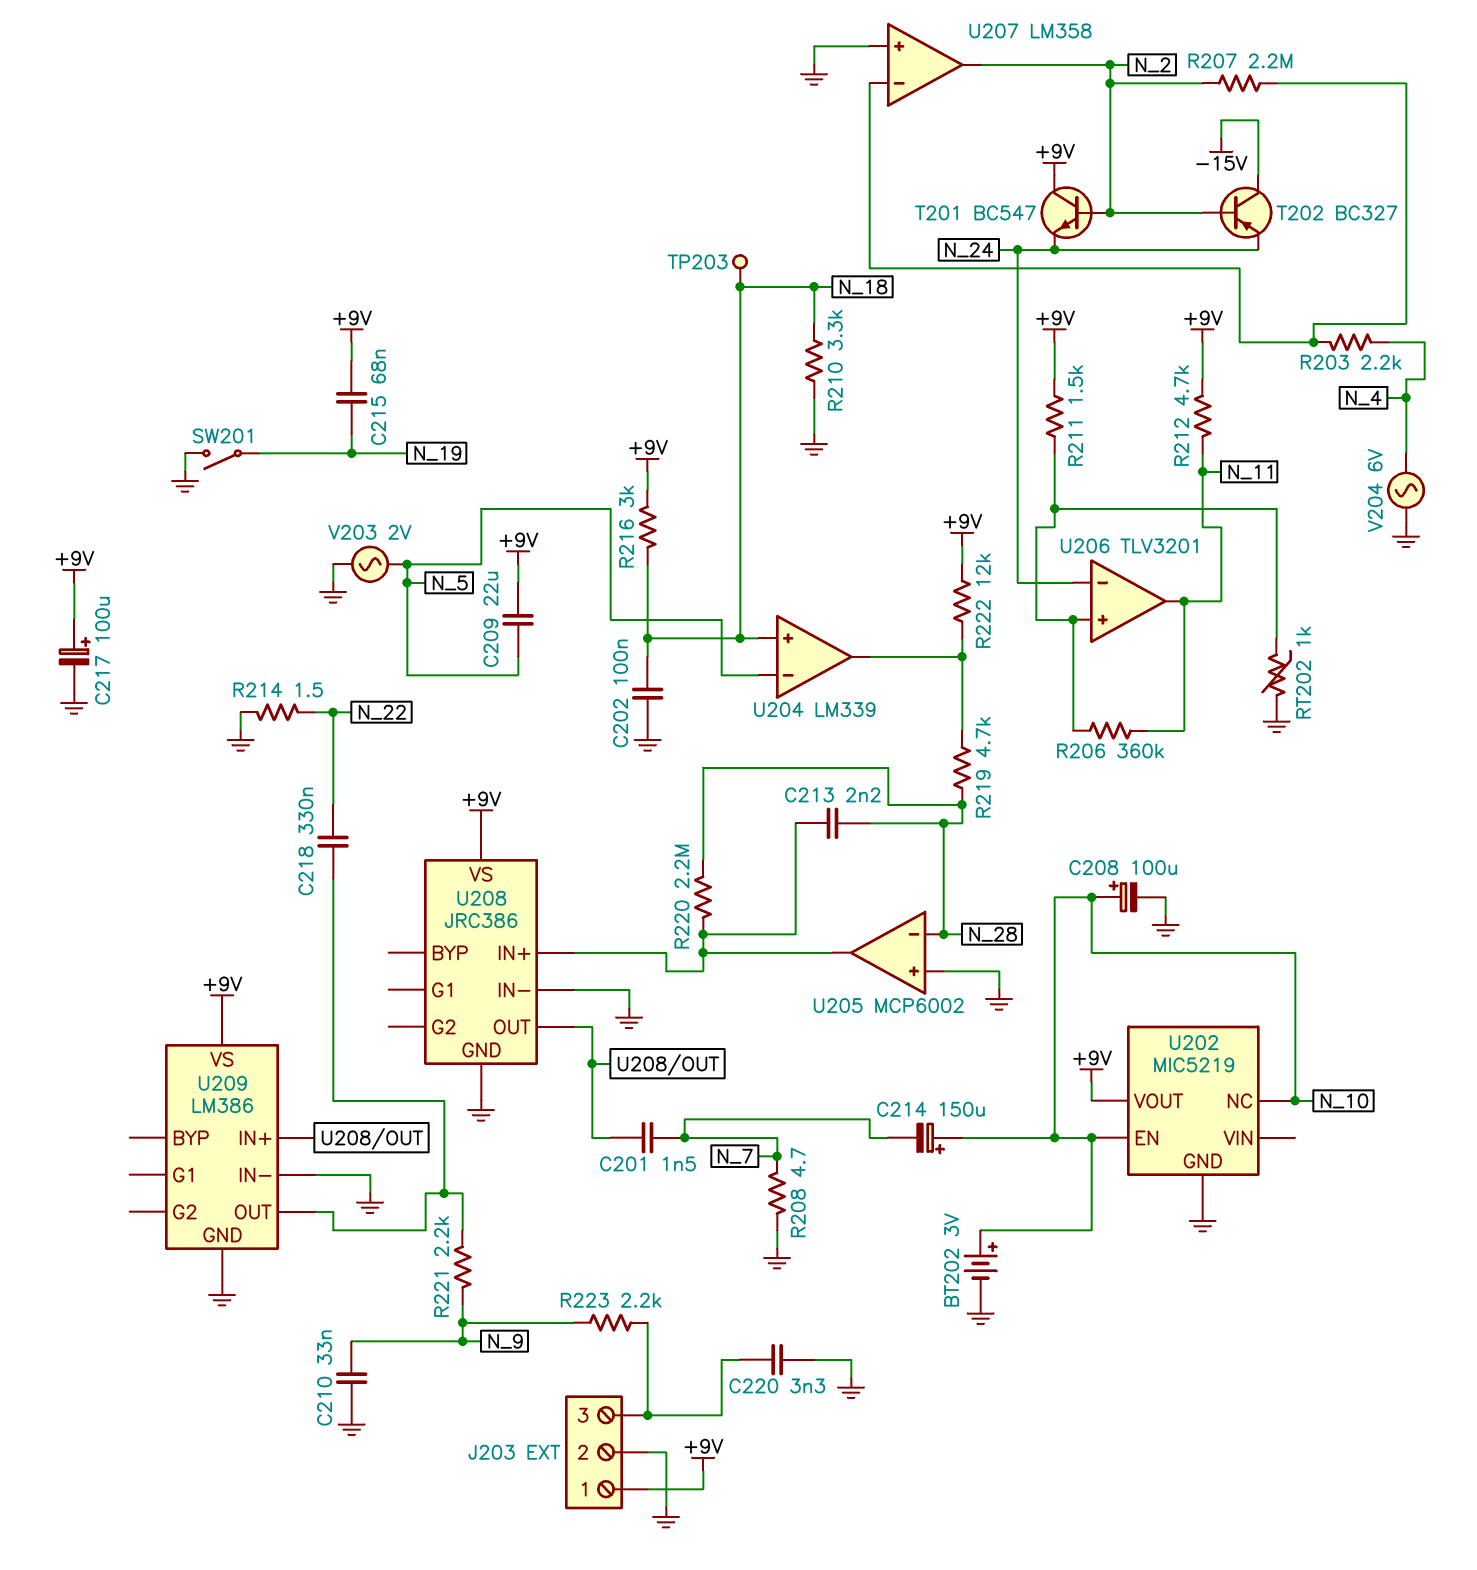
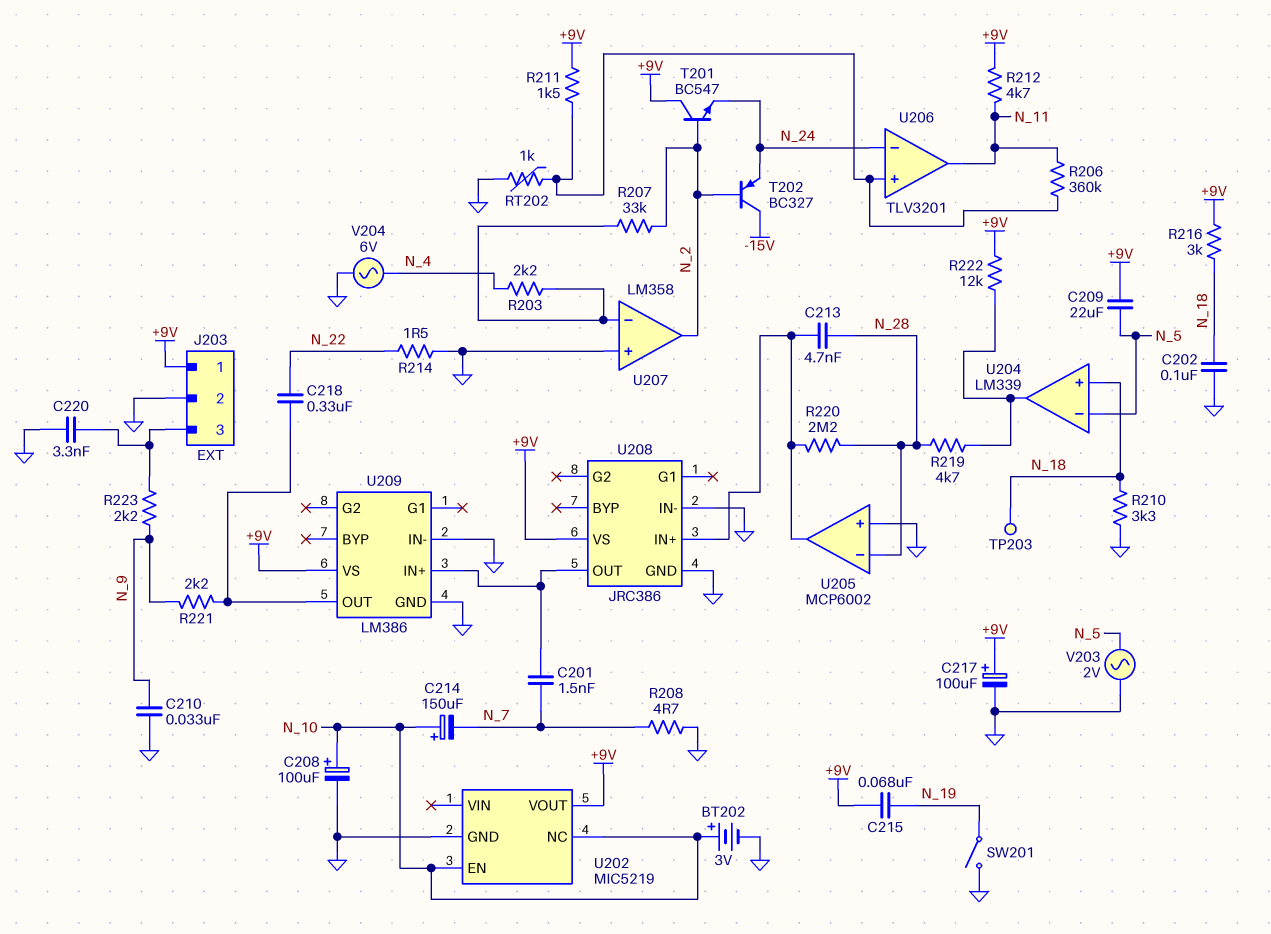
C213: 2.2nF (N_28, U205/out) -> 4.7nF (N_28, U205/out)
R207: 2.2M (N_2, U207/in-) -> 33k (N_2, U207/in-)

